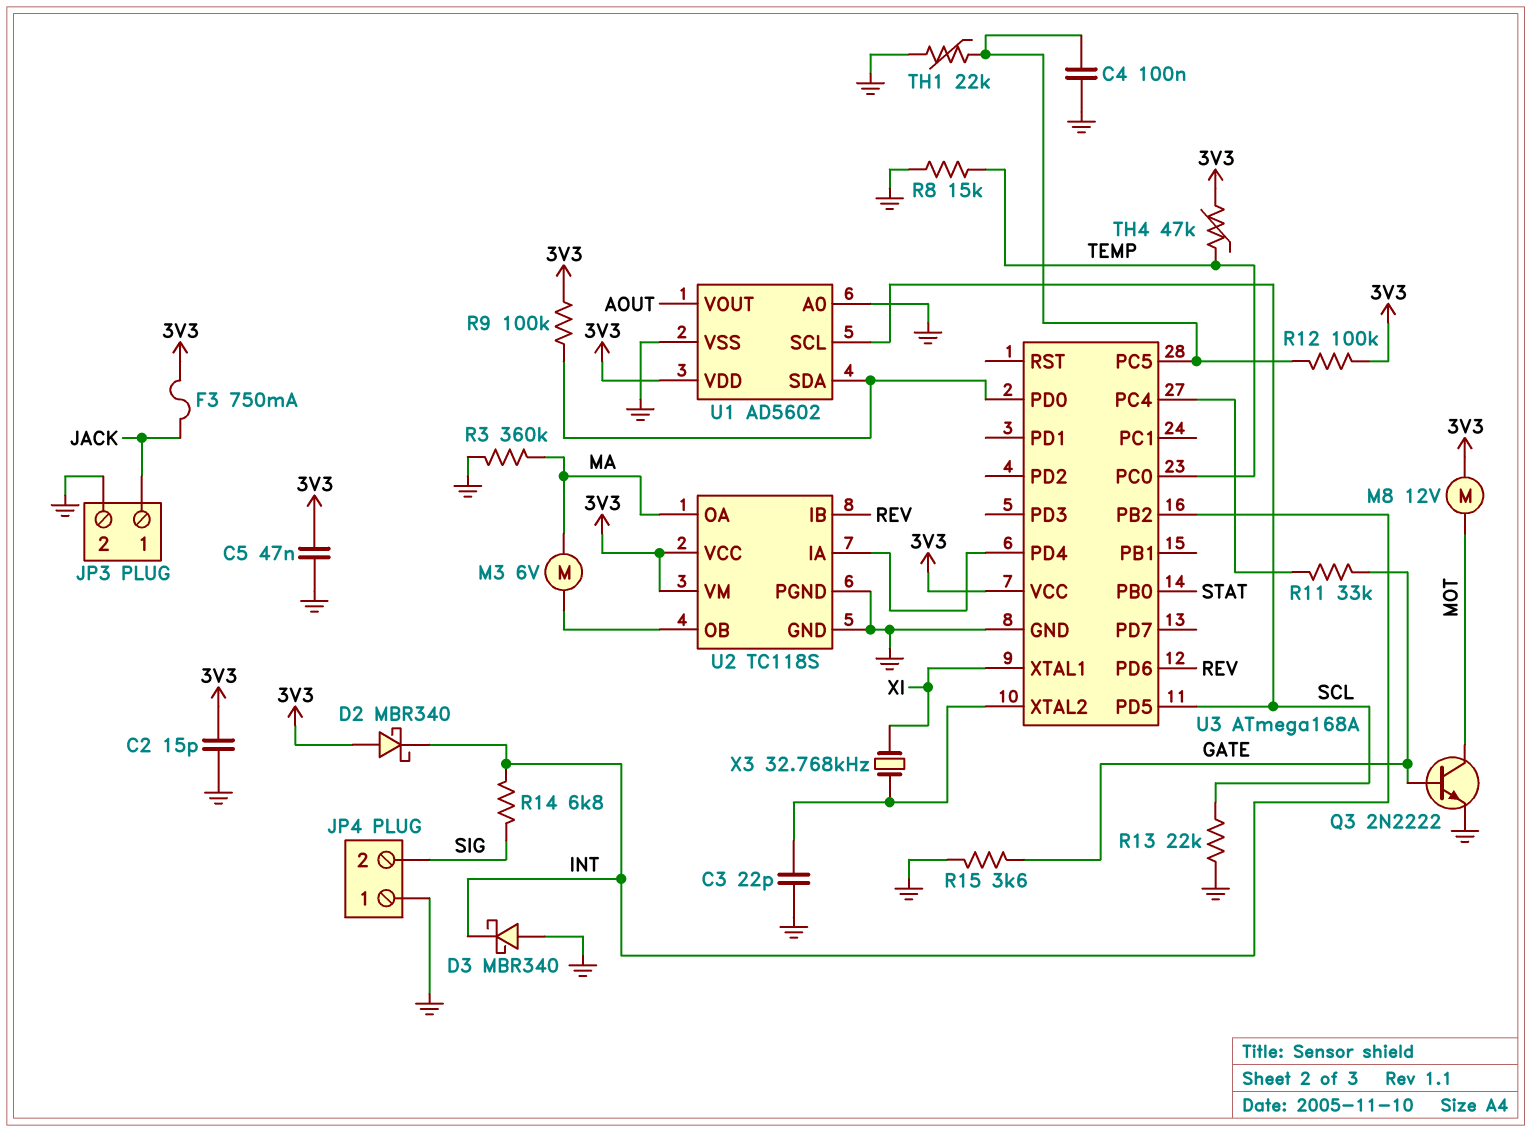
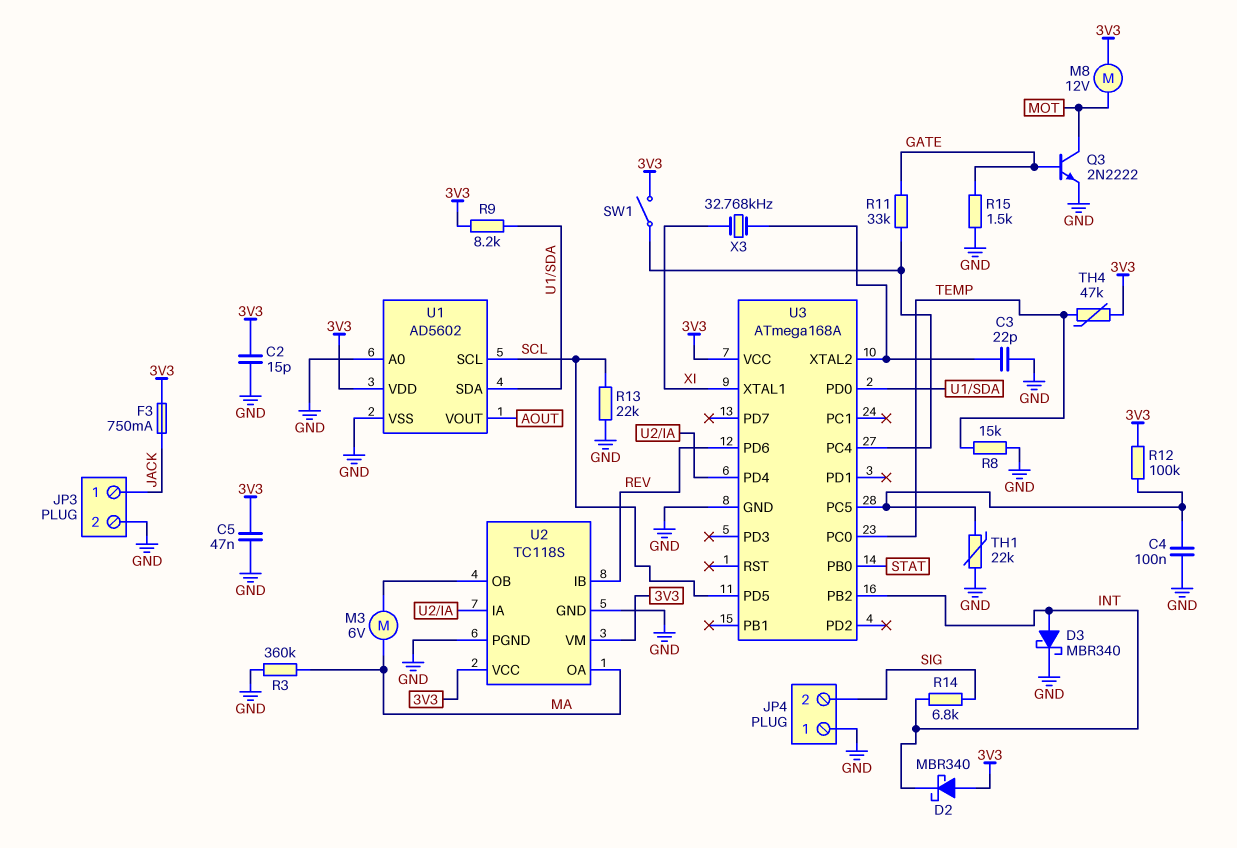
D3: schottky MBR340 (A GND, K INT) -> schottky MBR340 (A INT, K GND)
R9: 100k (3V3, U1/SDA) -> 8.2k (3V3, U1/SDA)
R15: 3.6k (GATE, GND) -> 1.5k (GATE, GND)
SW1: none -> switch (3V3, U3/PC4)

